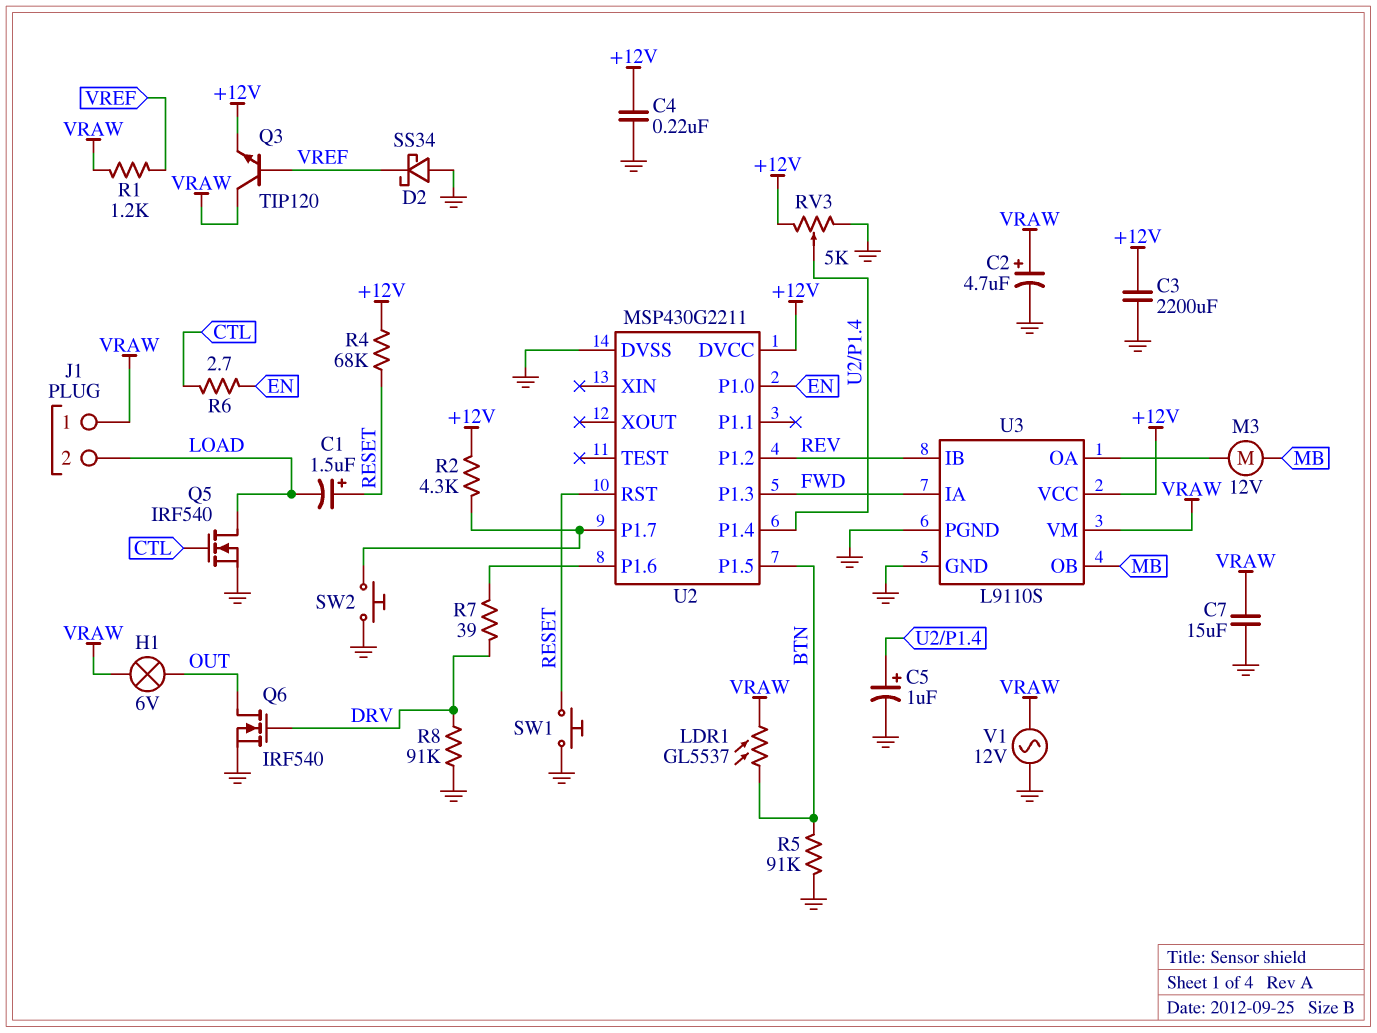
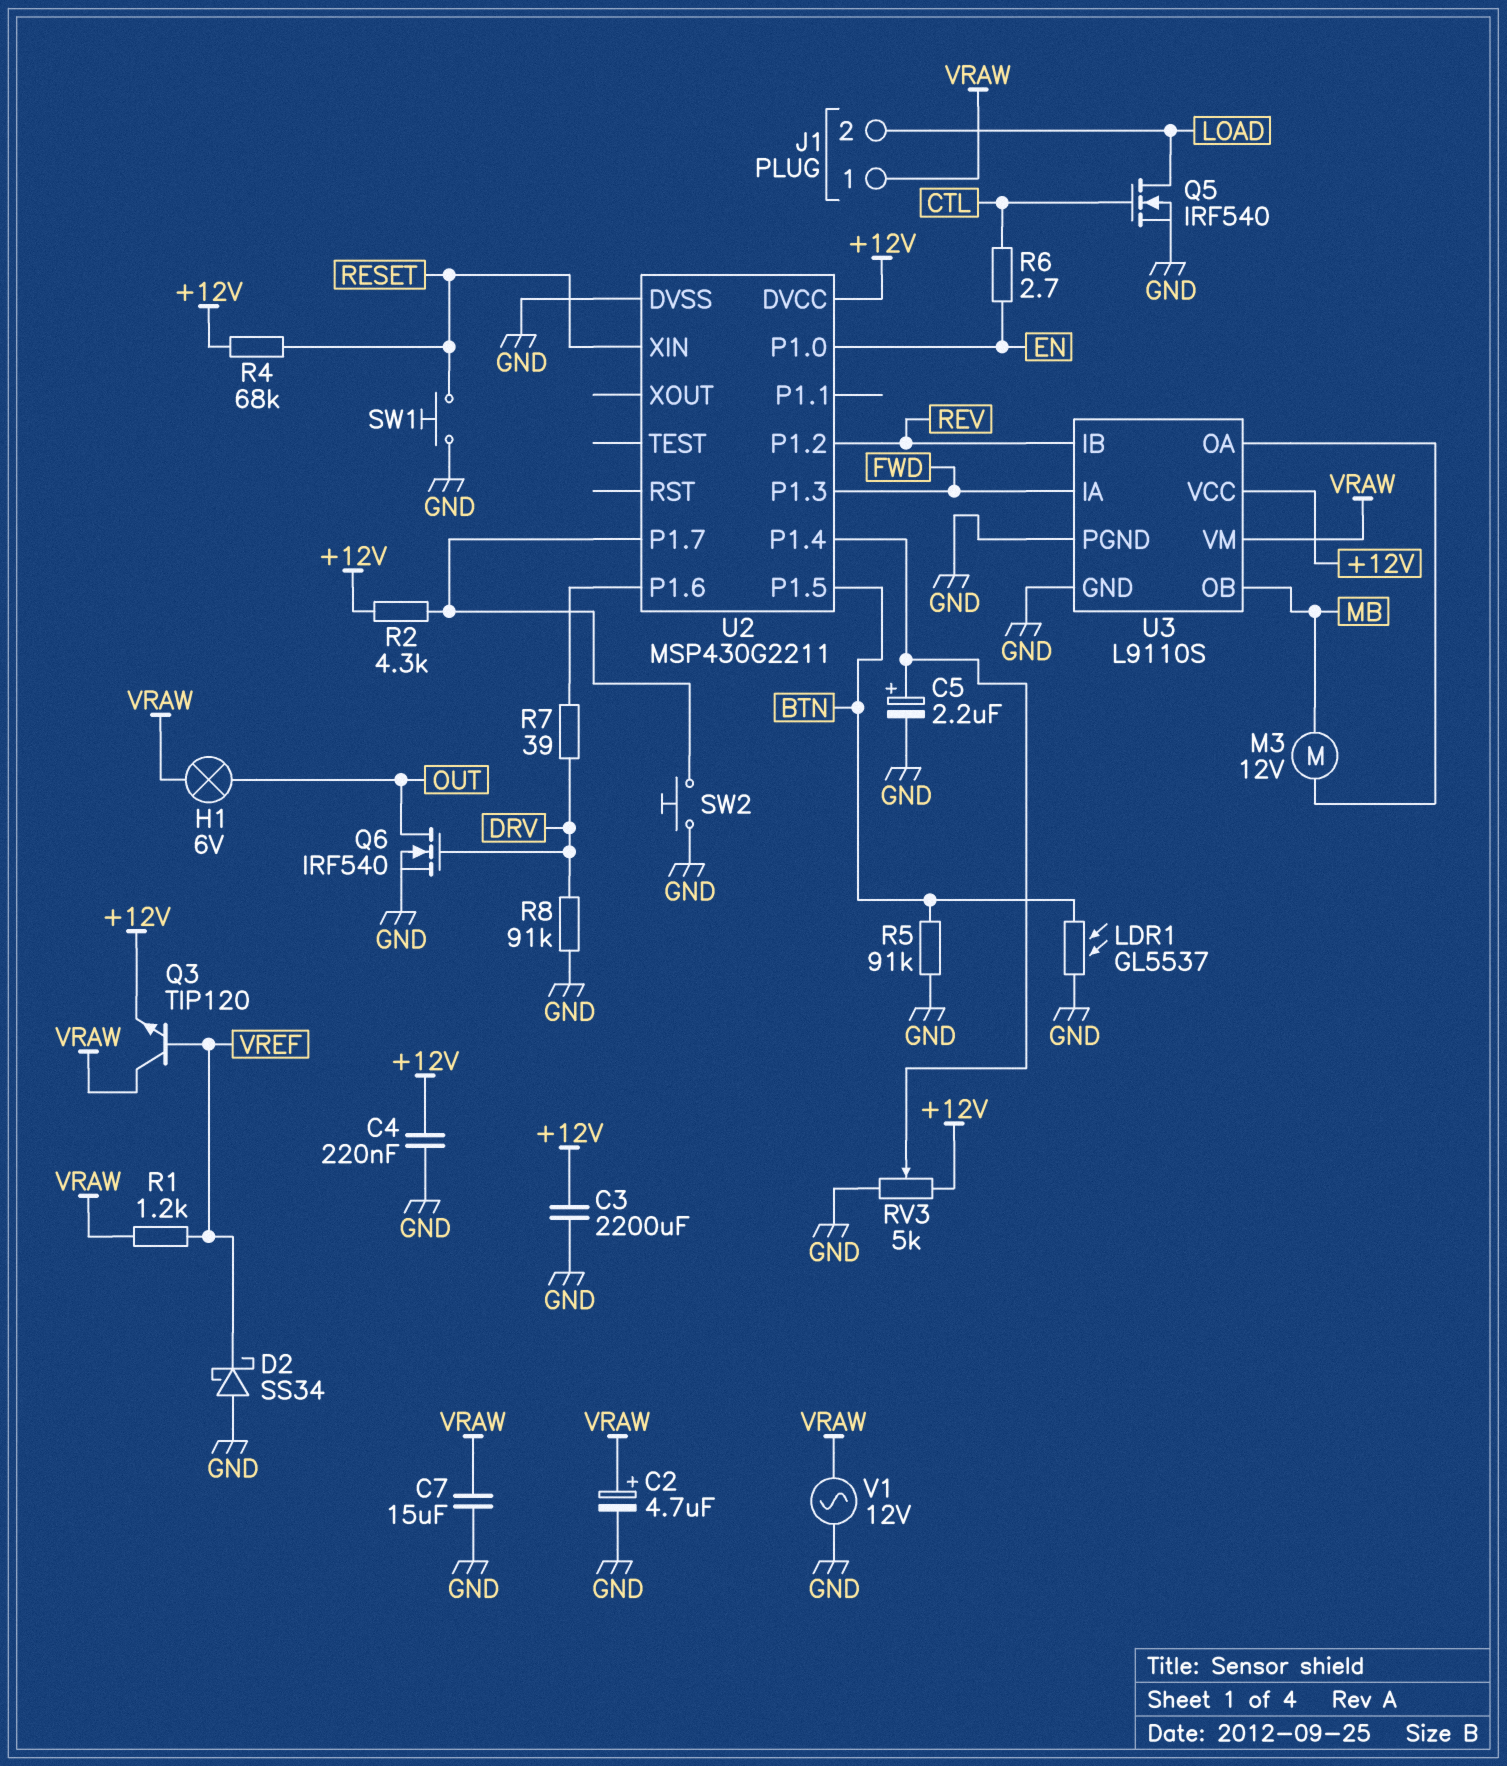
C1: 1.5uF (plus RESET, minus LOAD) -> none
C5: 1uF (plus U2/P1.4, minus GND) -> 2.2uF (plus U2/P1.4, minus GND)
LDR1: GL5537 (BTN, VRAW) -> GL5537 (BTN, GND)
U2 pin RST: RESET -> none
U2 pin XIN: none -> RESET

